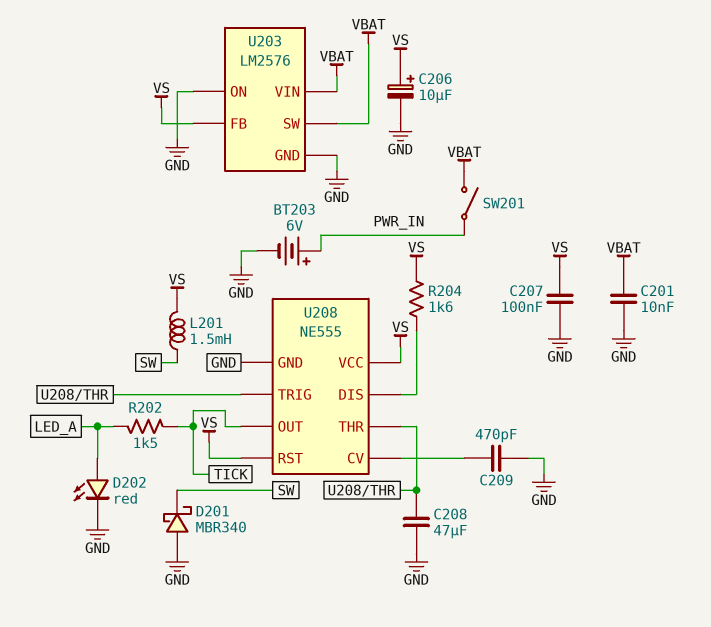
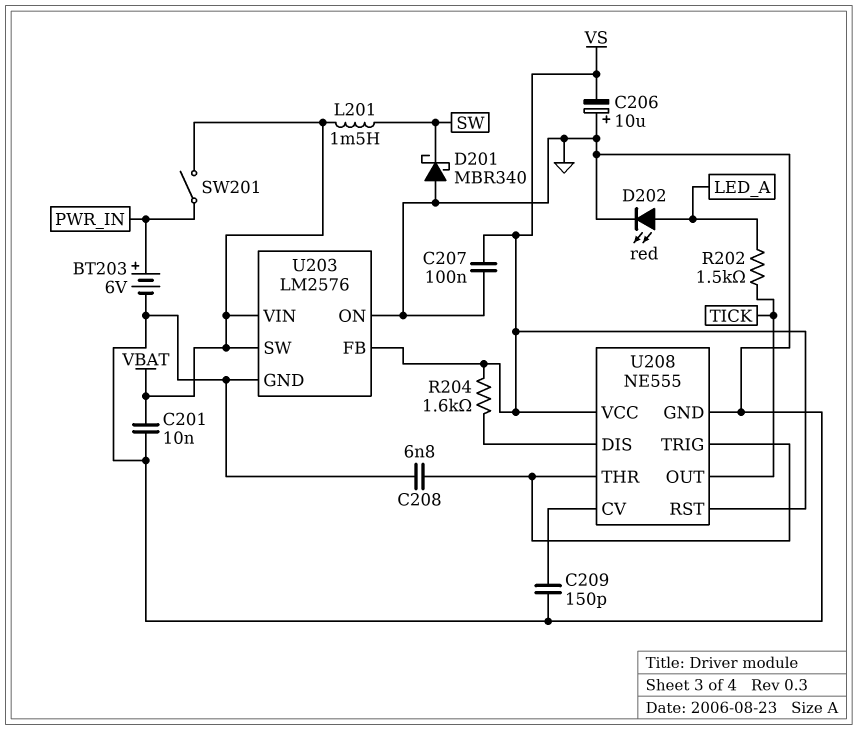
C206: 10uF (plus VS, minus GND) -> 10uF (plus GND, minus VS)
C208: 47uF (GND, U208/THR) -> 6.8nF (GND, U208/THR)
C209: 470pF (GND, U208/CV) -> 150pF (GND, U208/CV)
L201: 1.5mH (SW, VS) -> 1.5mH (SW, VBAT)

